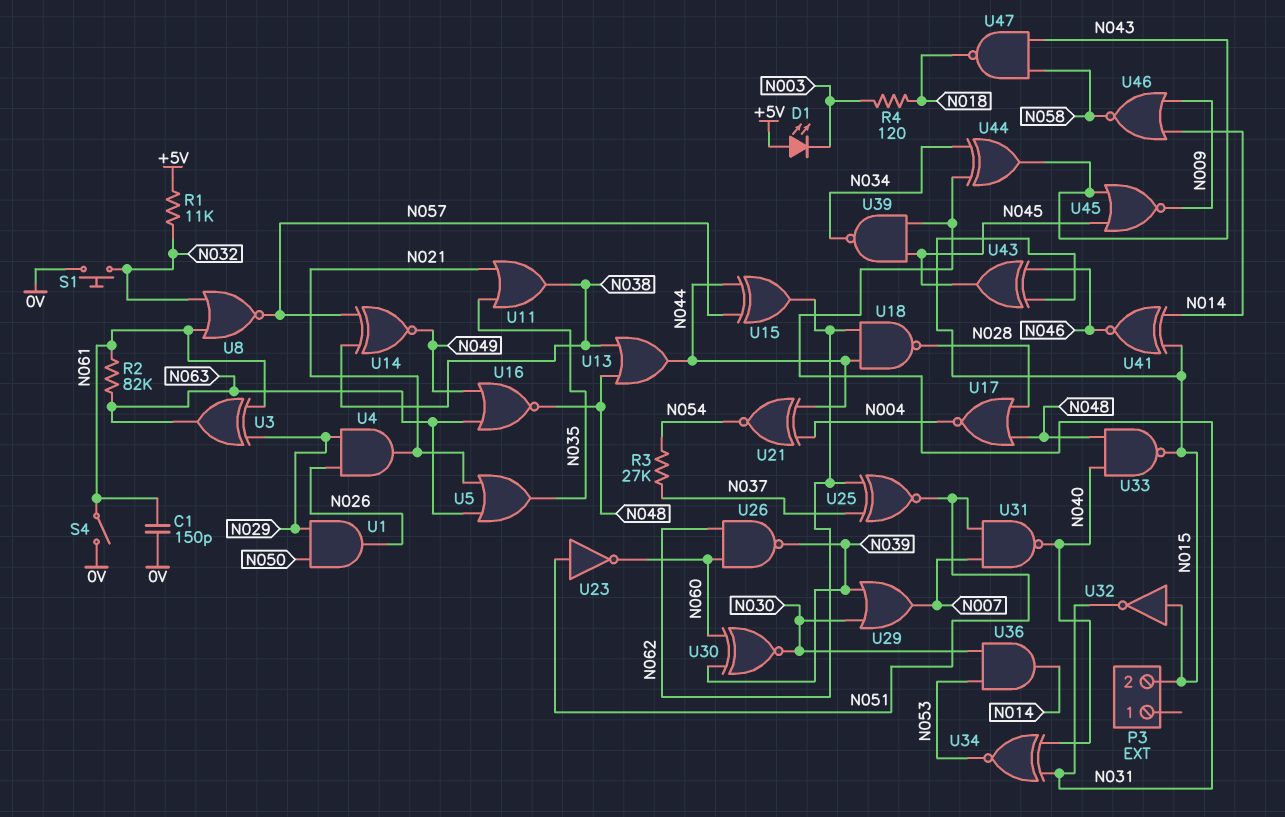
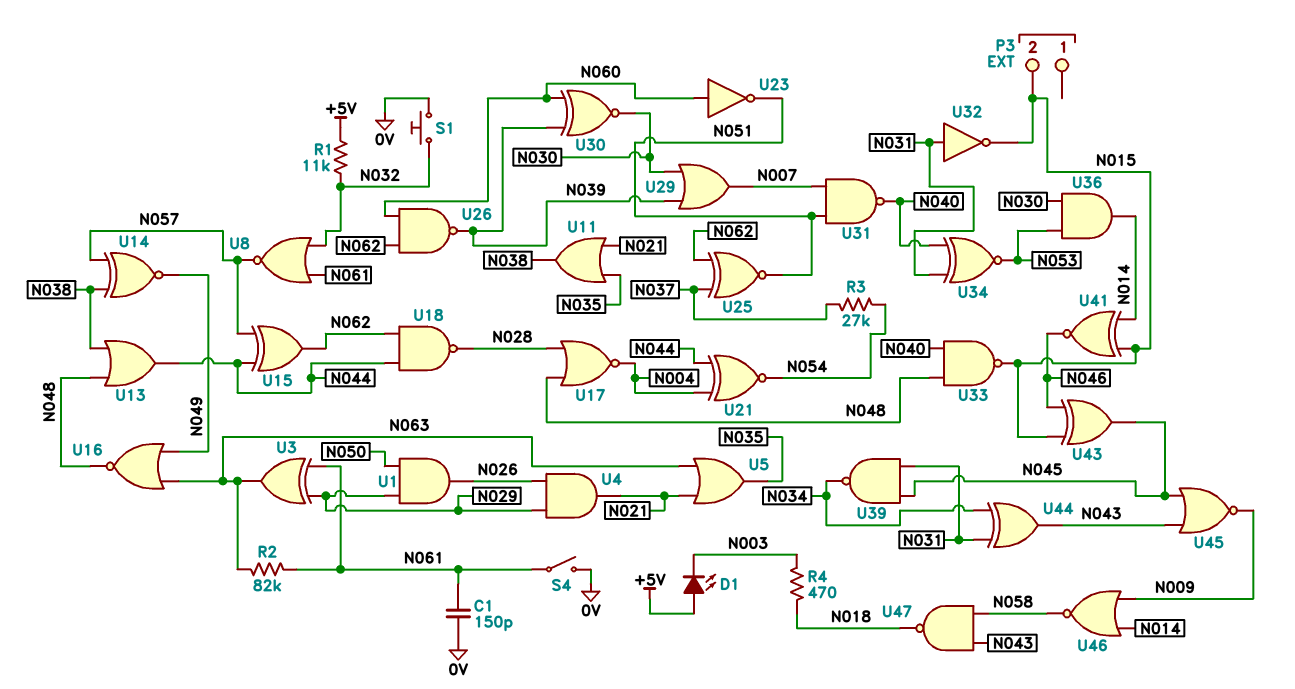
R4: 120 (N003, N018) -> 470 (N003, N018)
U23: NOT (in N051, out N060) -> NOT (in N060, out N051)
U32: NOT (in N015, out N031) -> NOT (in N031, out N015)

